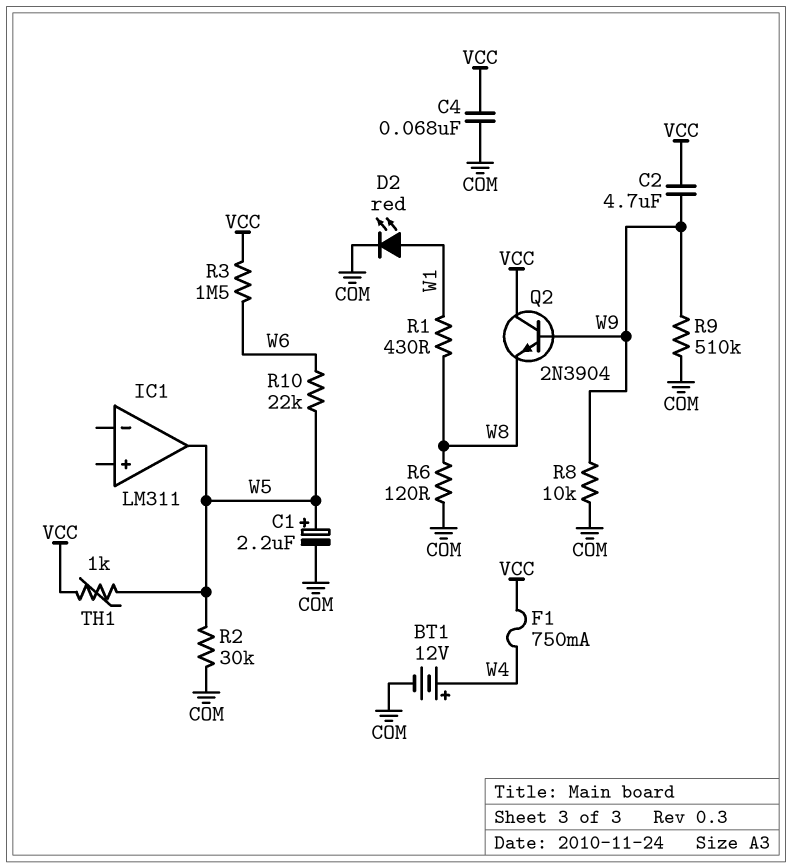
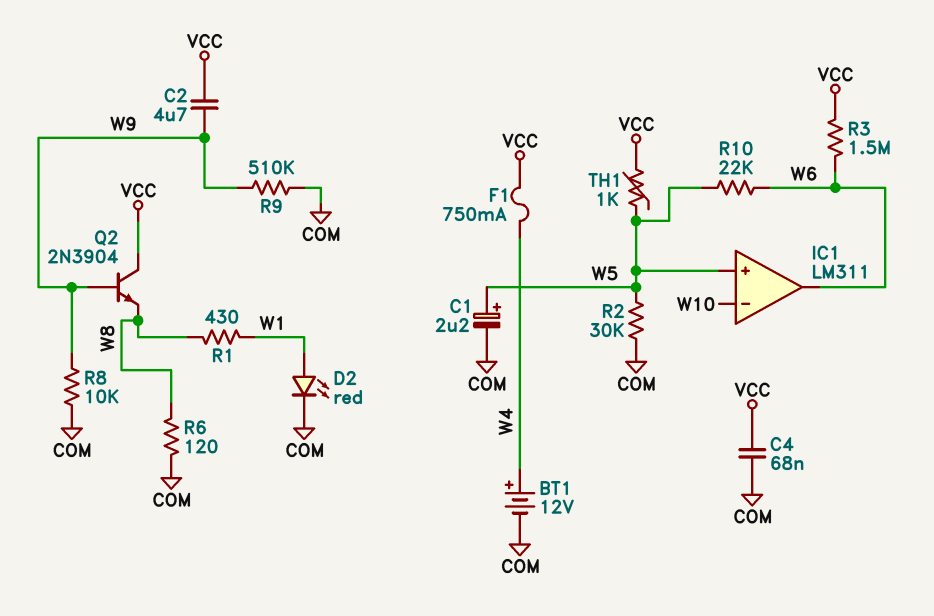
IC1 pin in+: none -> W5
IC1 pin in-: none -> W10
IC1 pin out: W5 -> W6

